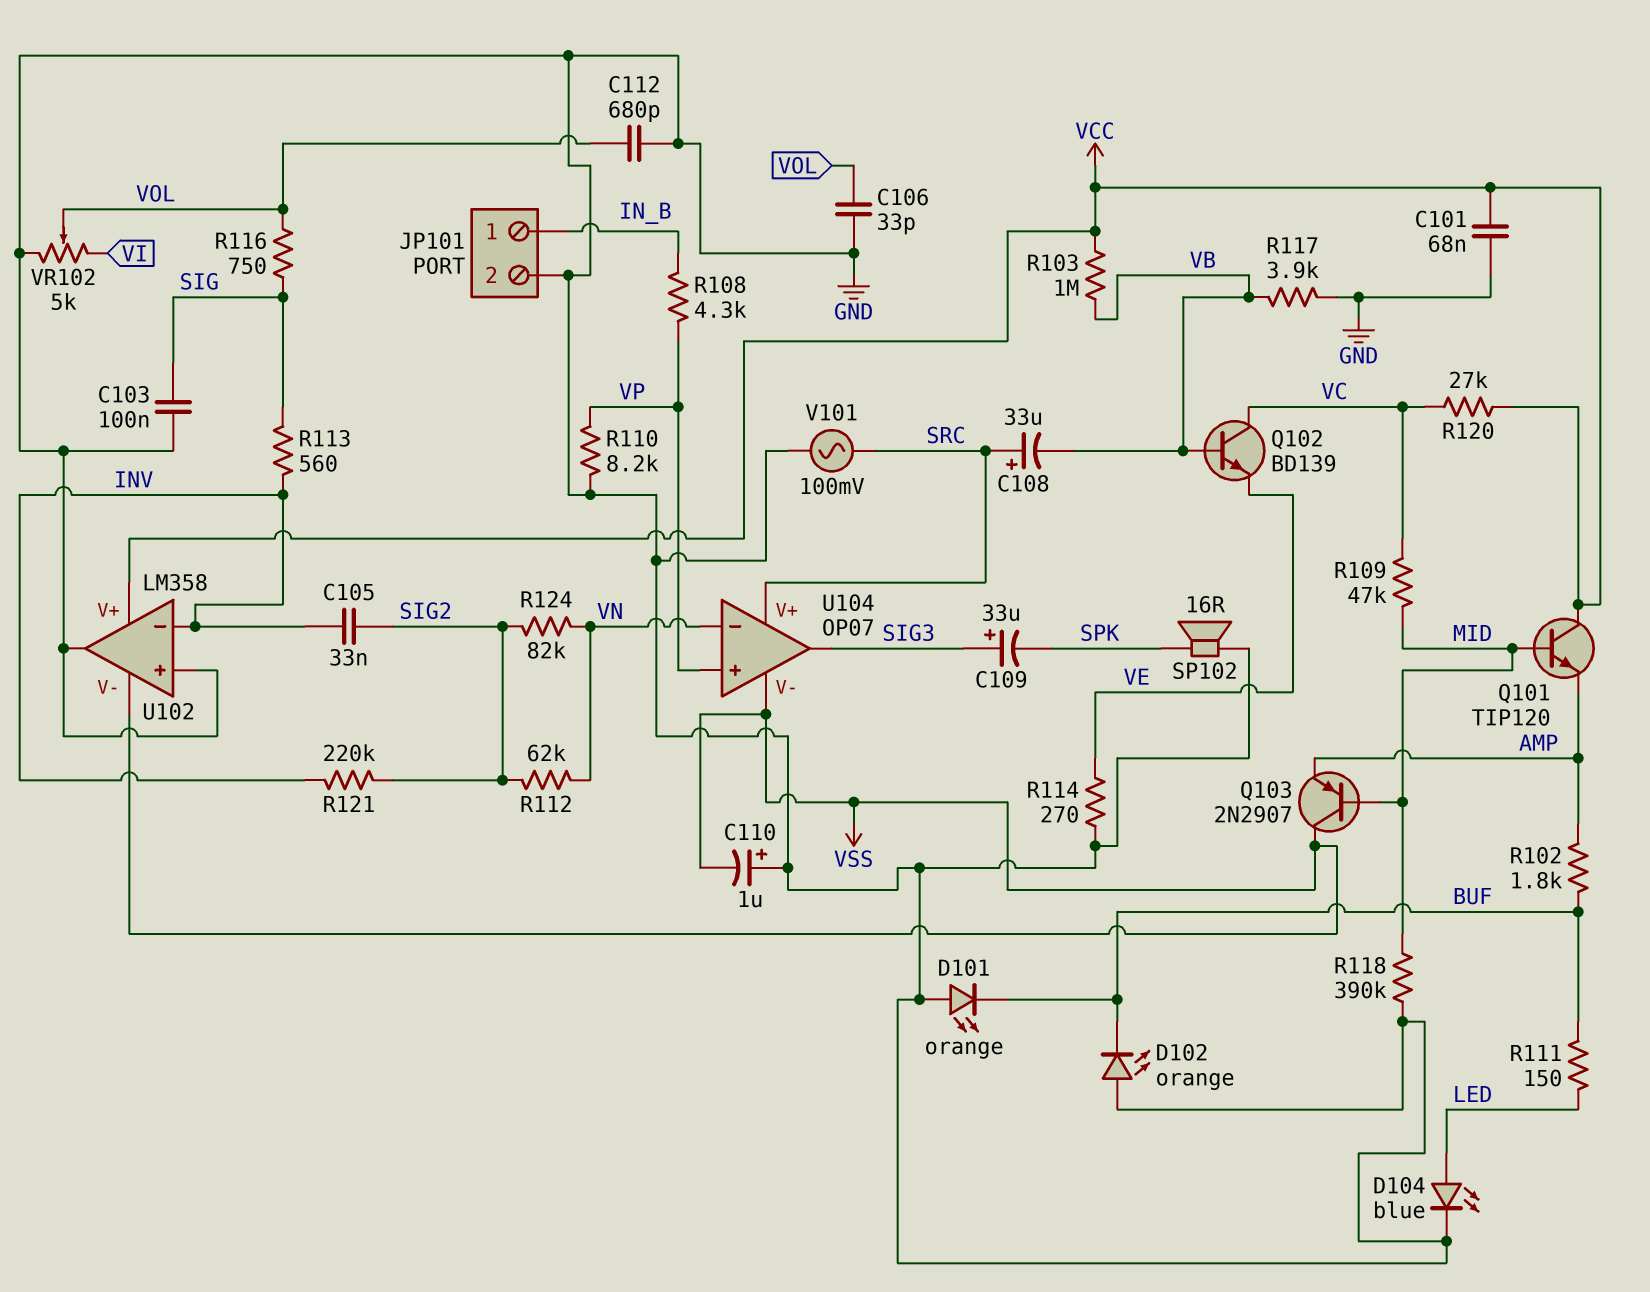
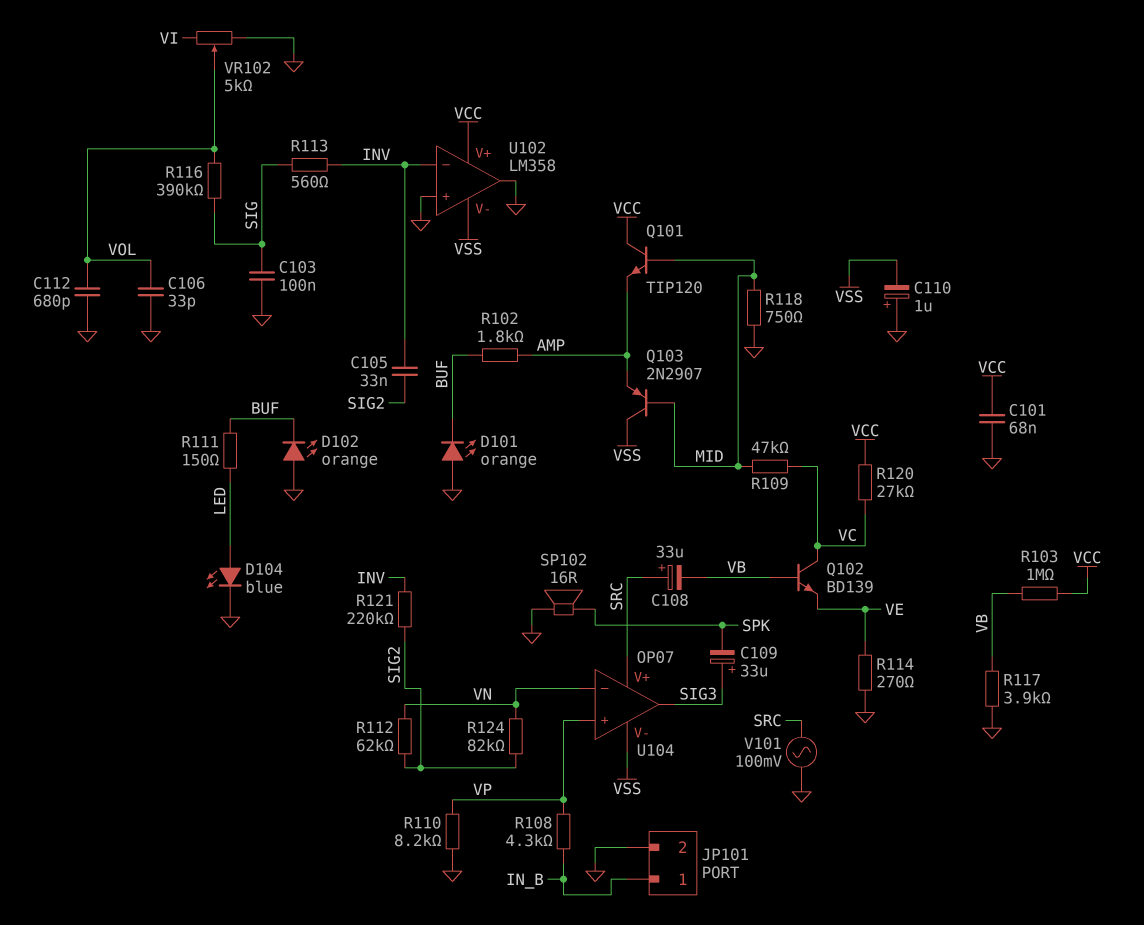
R116: 750 (SIG, VOL) -> 390k (SIG, VOL)
R118: 390k (GND, MID) -> 750 (GND, MID)

